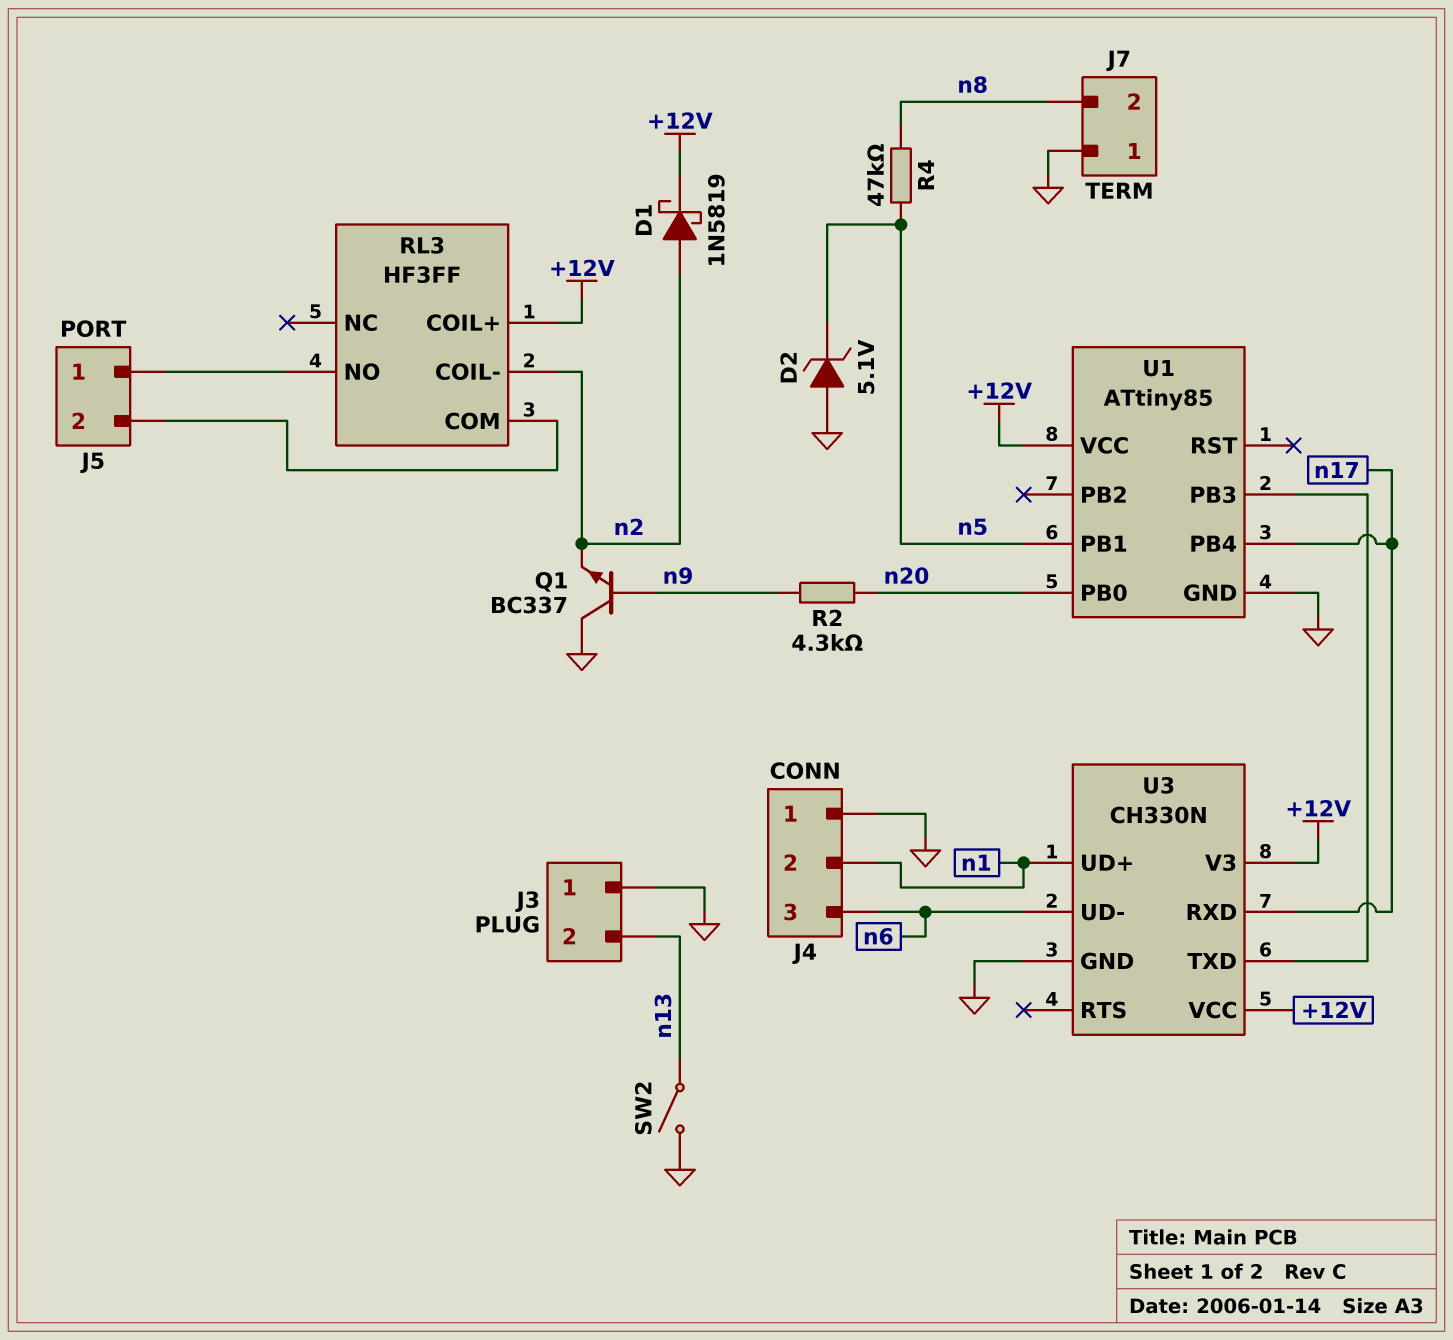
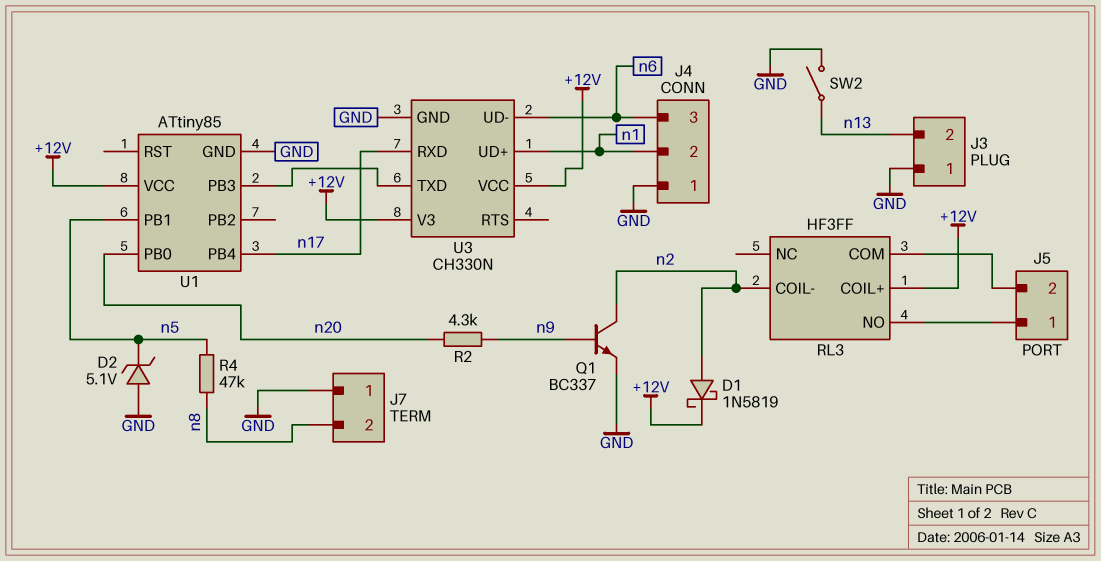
Q1: NPN BC337 (B n9, C GND, E n2) -> NPN BC337 (B n9, C n2, E GND)

